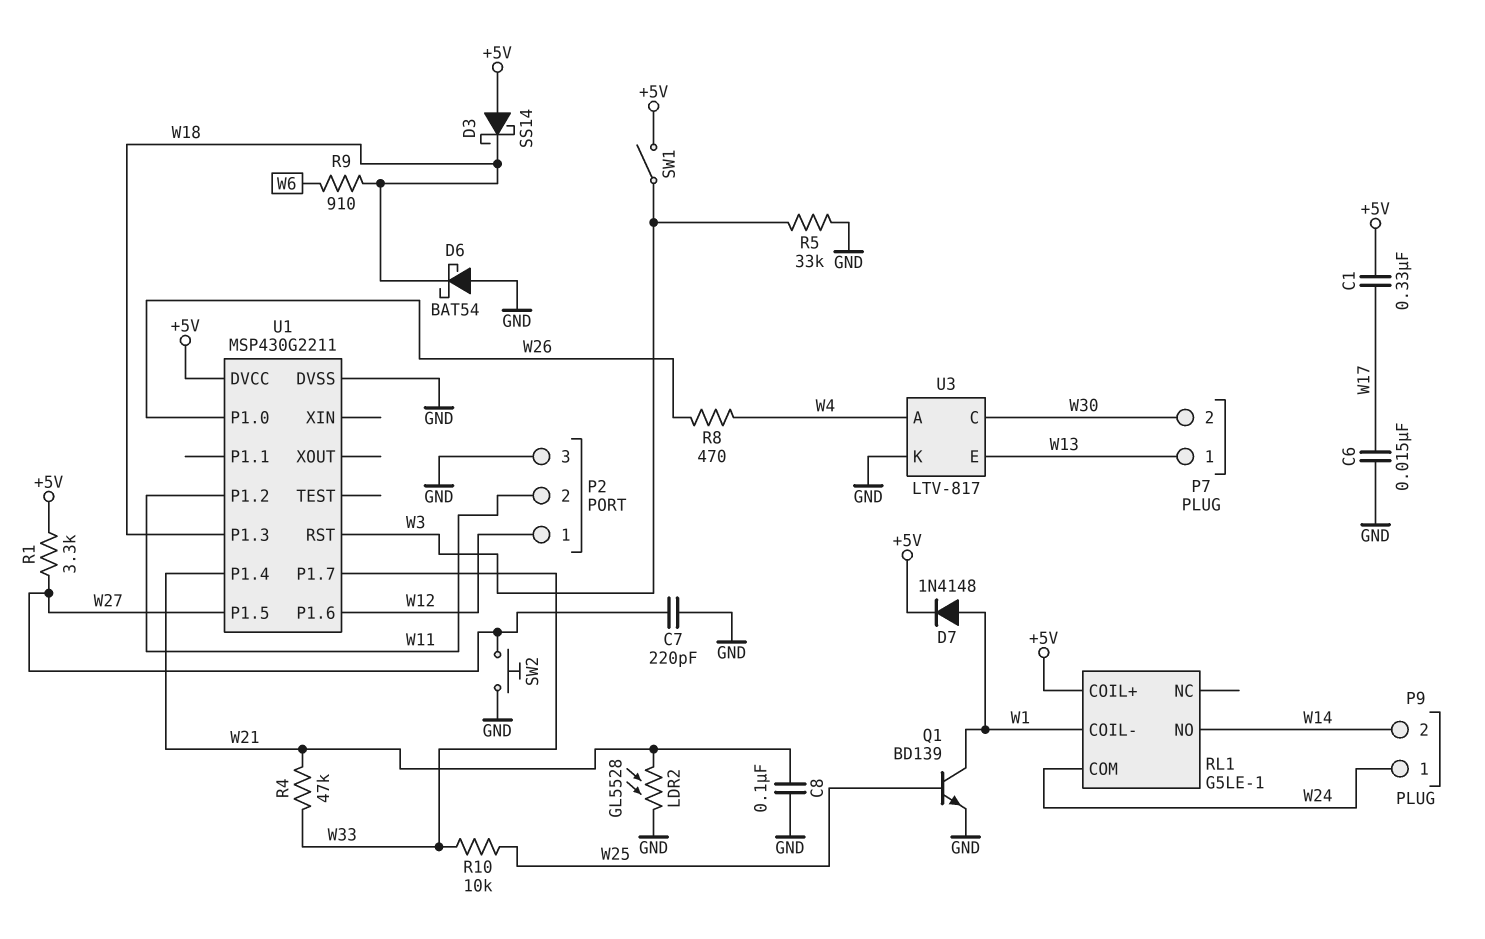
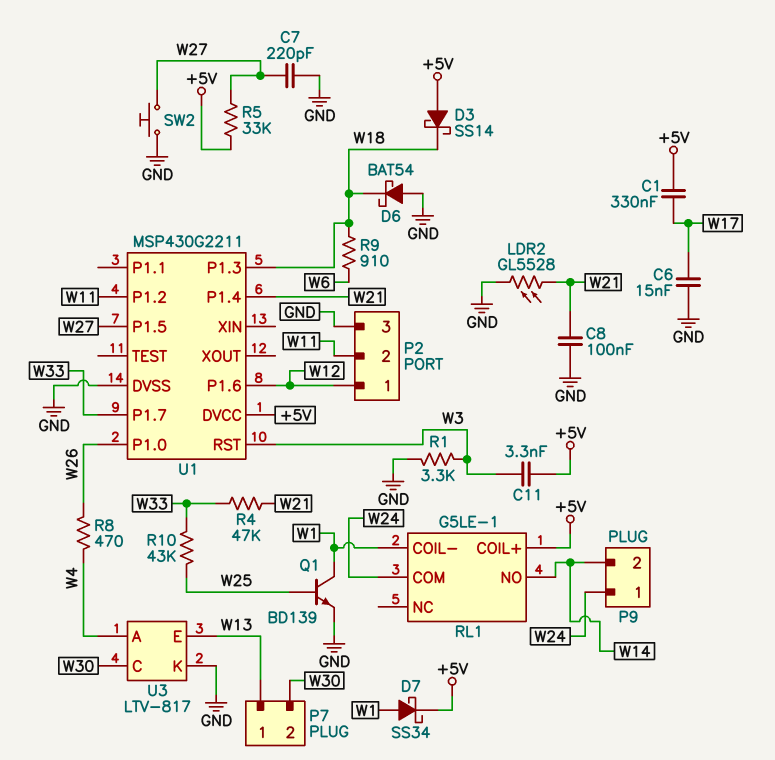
C11: none -> 3.3nF (+5V, W3)
D7: diode 1N4148 (A W1, K +5V) -> schottky SS34 (A W1, K +5V)
R1: 3.3k (+5V, W27) -> 3.3k (GND, W3)
R5: 33k (GND, W3) -> 33k (+5V, W27)
R10: 10k (W25, W33) -> 43k (W25, W33)
SW1: switch (+5V, W3) -> none

